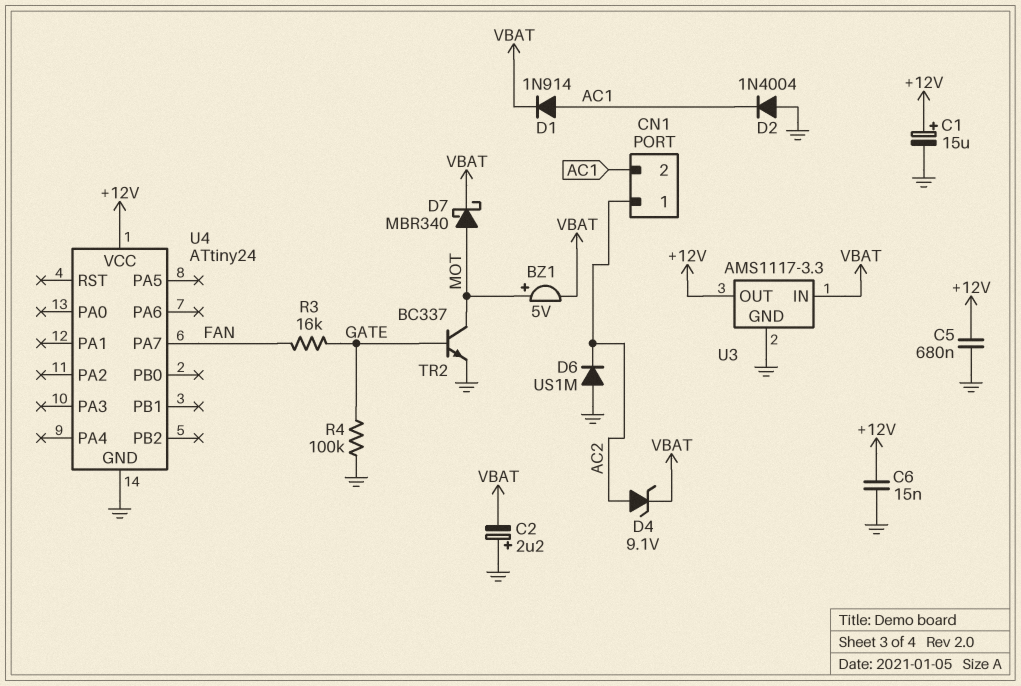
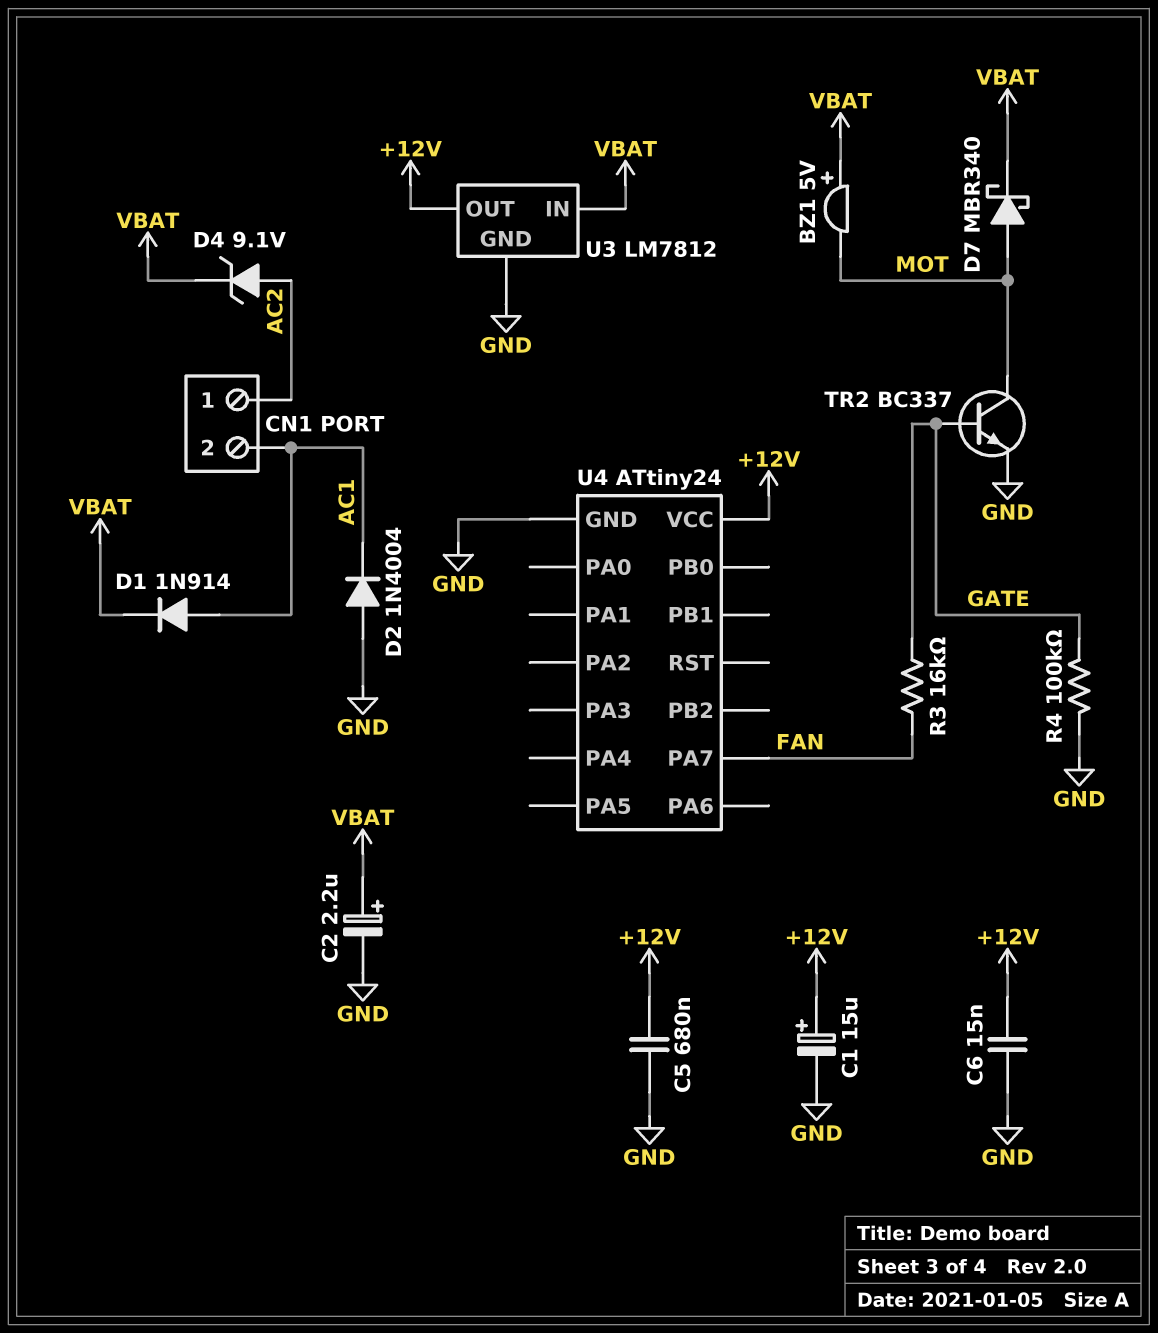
BZ1: buzzer 5V (plus MOT, minus VBAT) -> buzzer 5V (plus VBAT, minus MOT)
C2: 2.2uF (plus GND, minus VBAT) -> 2.2uF (plus VBAT, minus GND)
D6: diode US1M (A GND, K AC2) -> none
U3: AMS1117-3.3 -> LM7812

